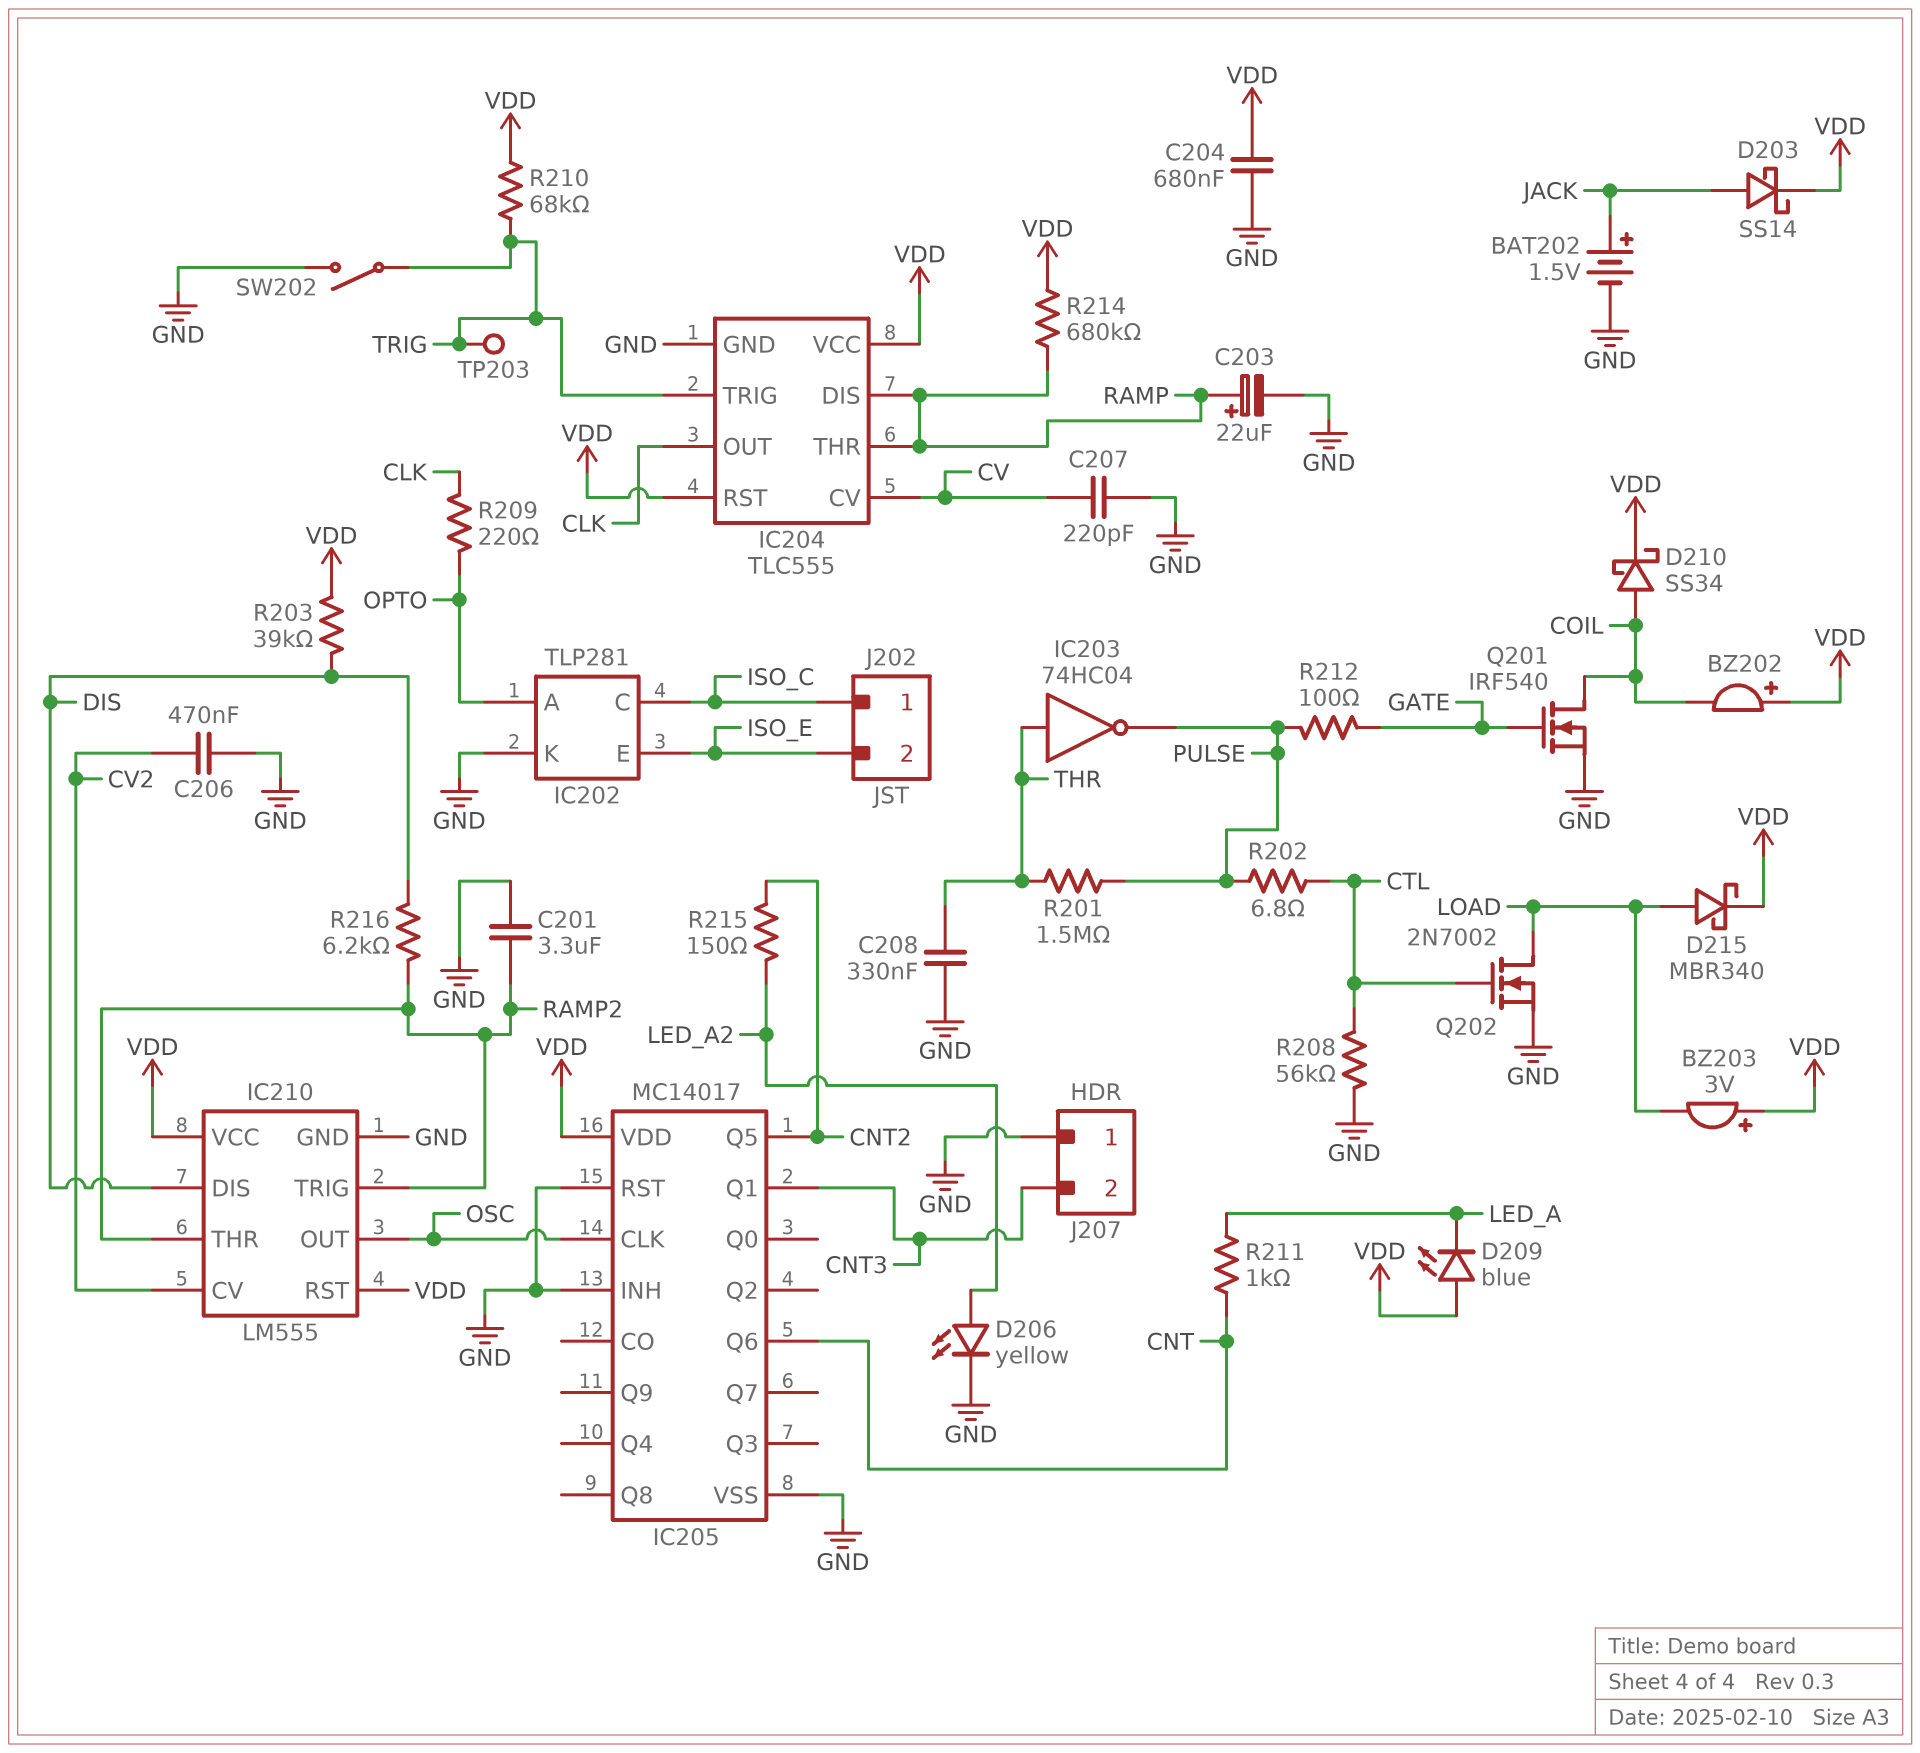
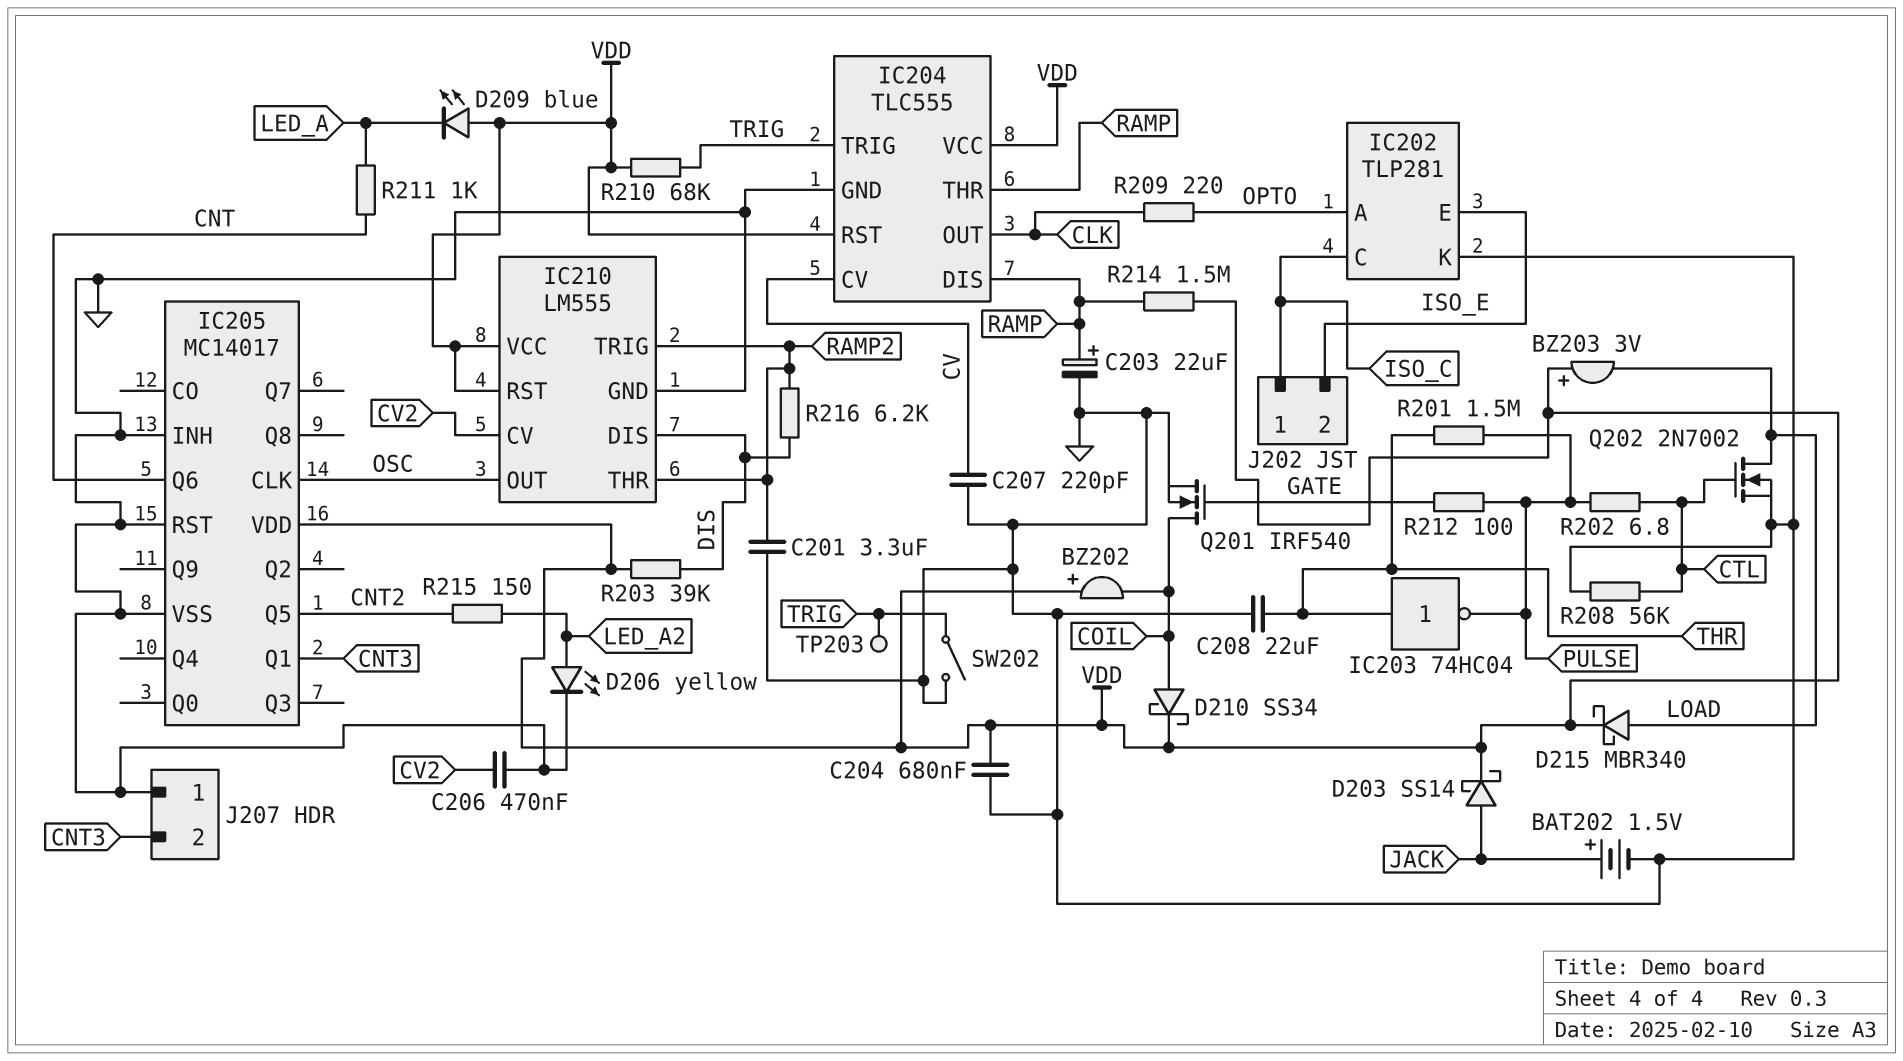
C208: 330nF (GND, THR) -> 22uF (GND, THR)
R214: 680k (RAMP, VDD) -> 1.5M (RAMP, VDD)

